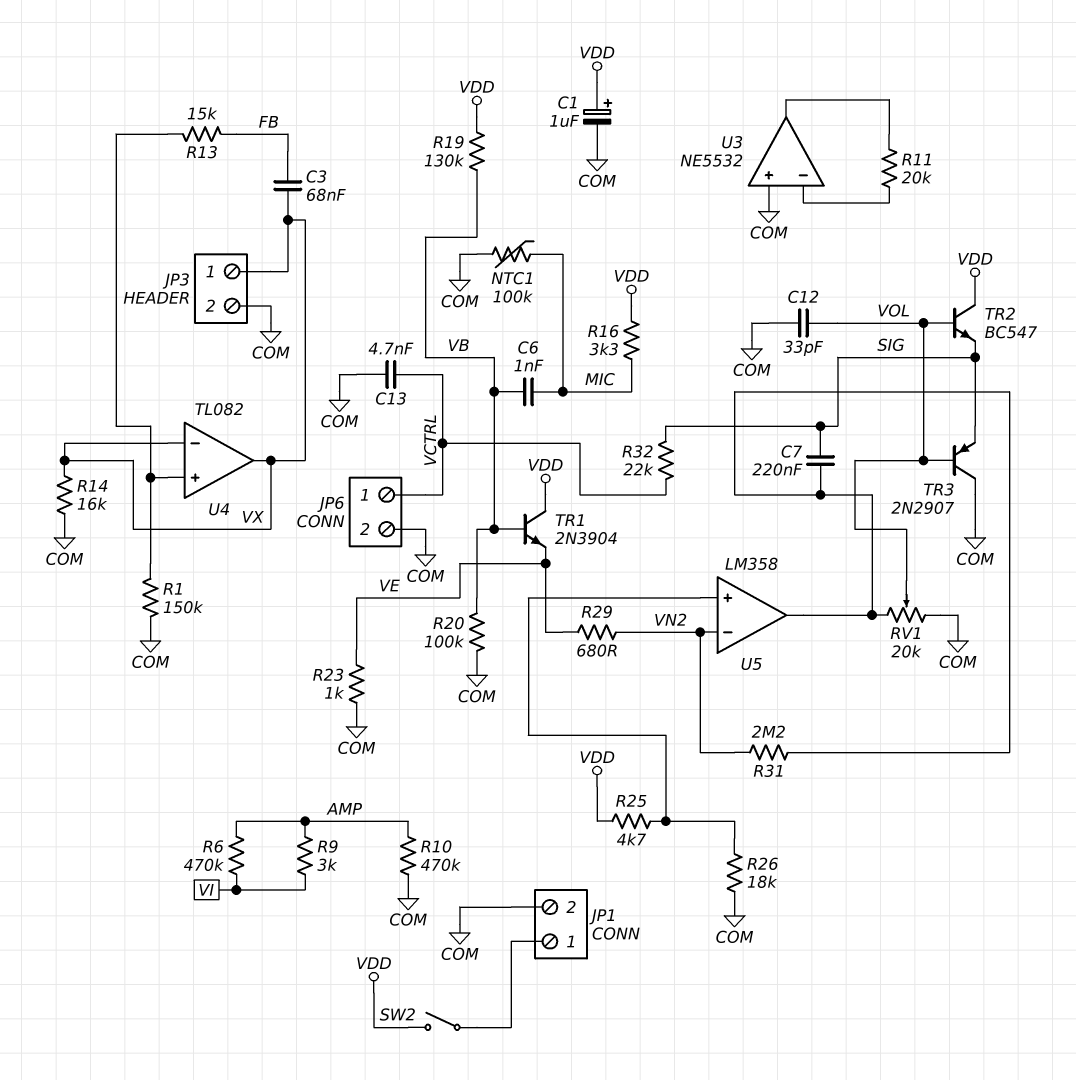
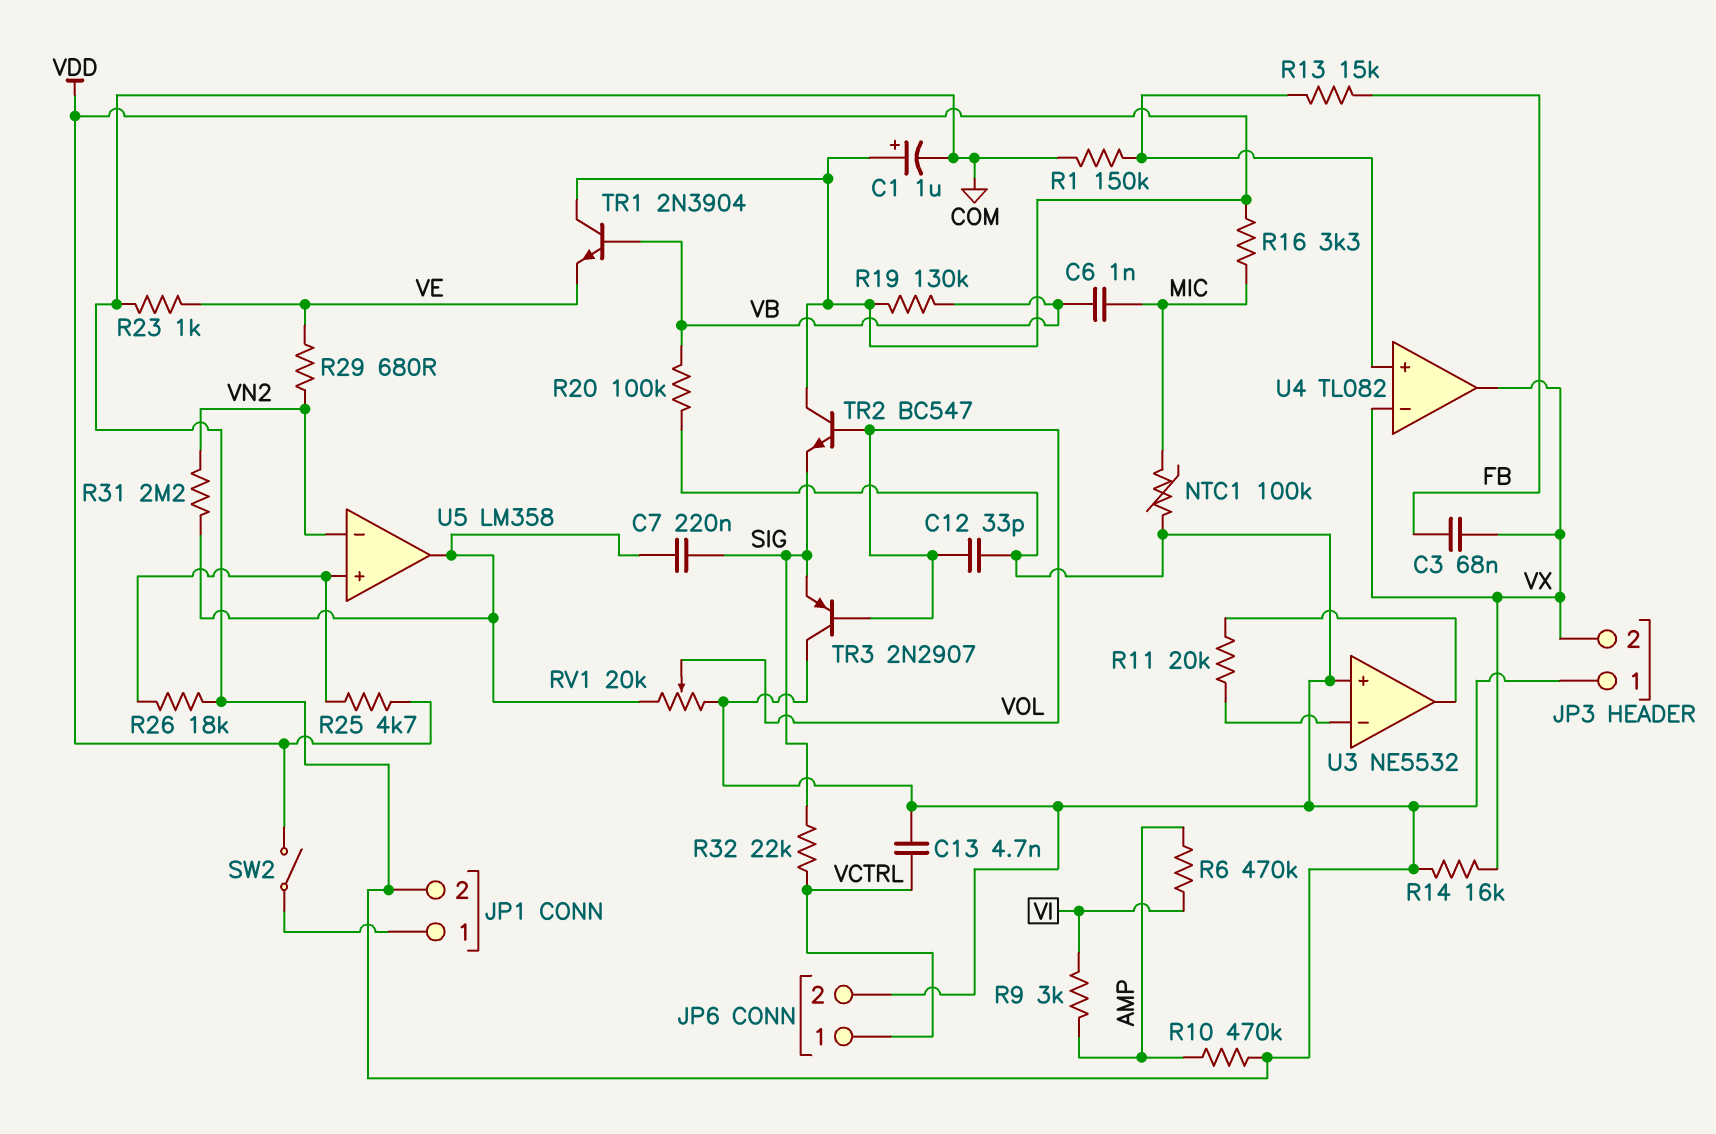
JP3 pin 1: VX -> COM
JP3 pin 2: COM -> VX

